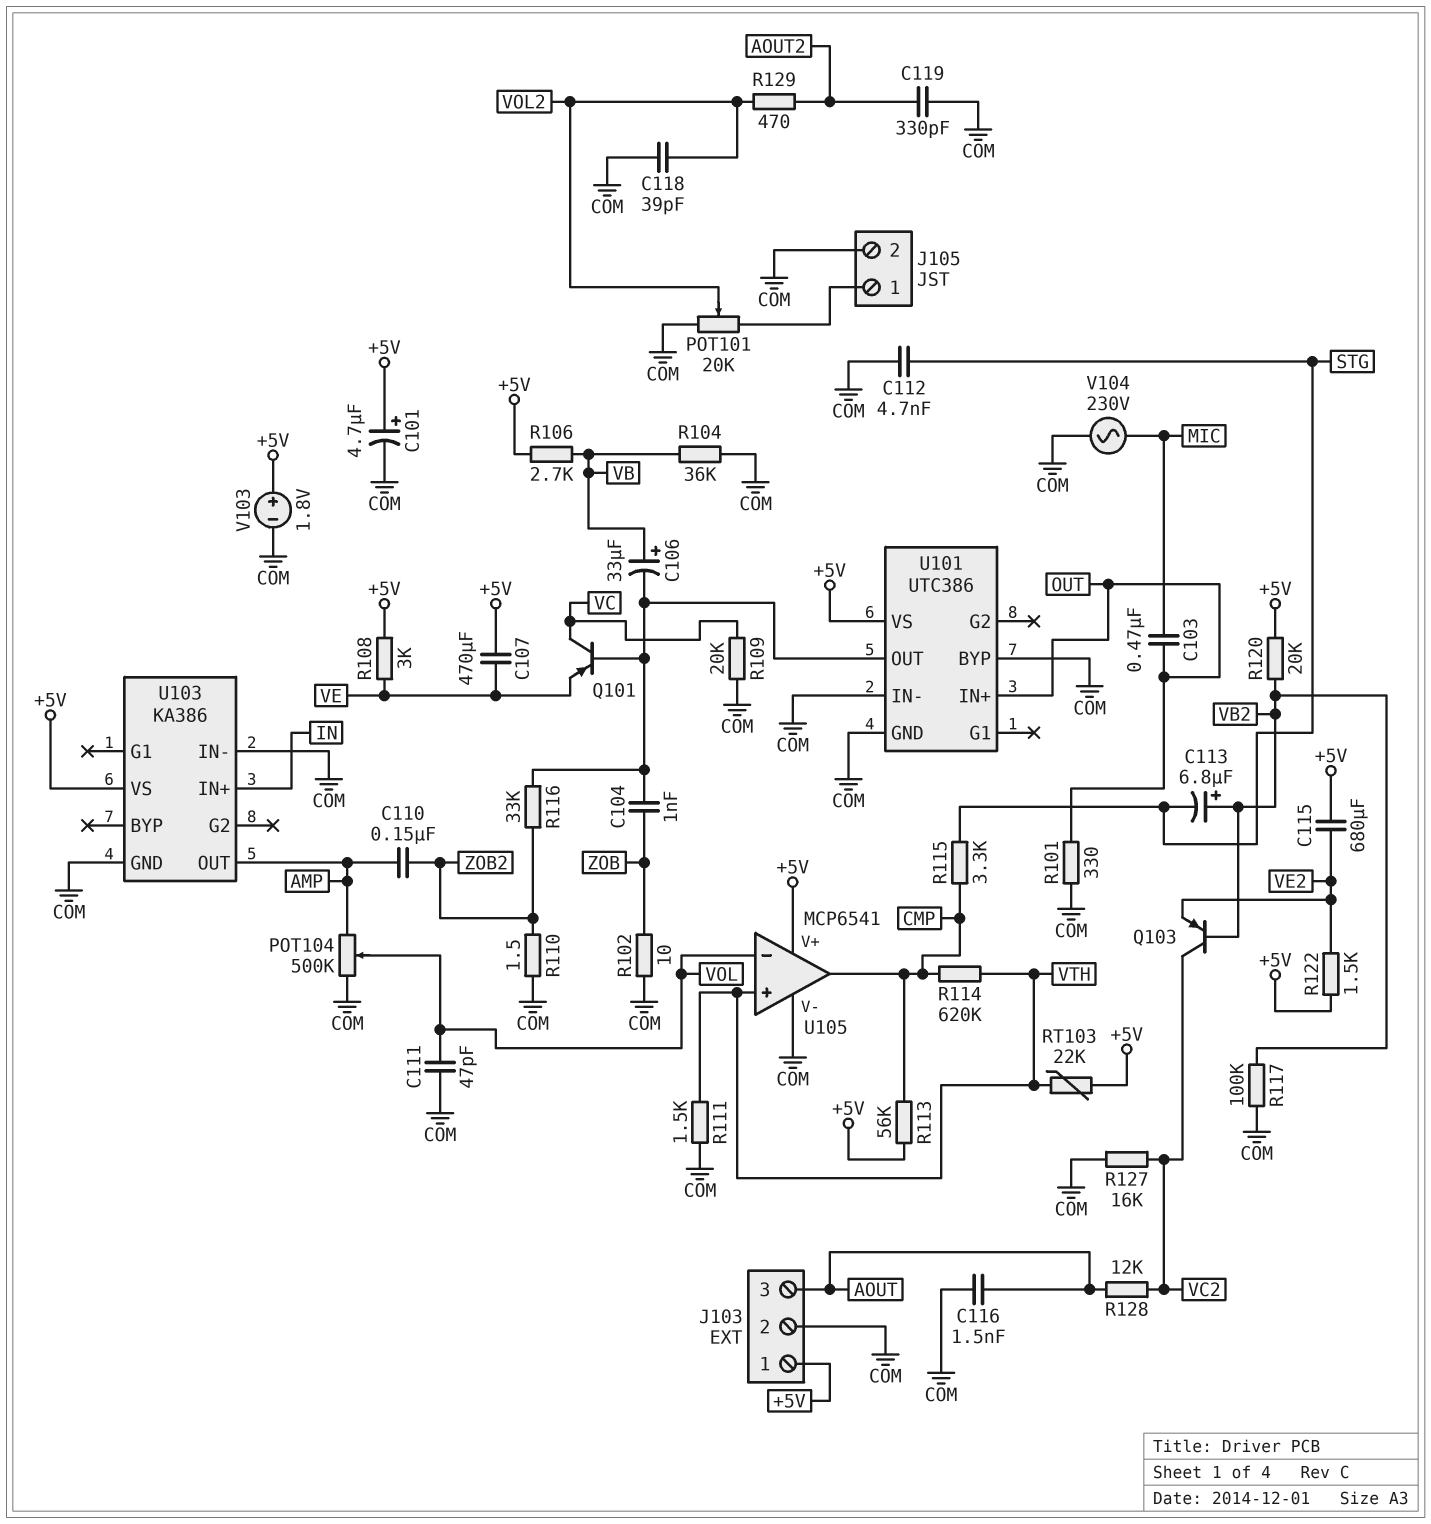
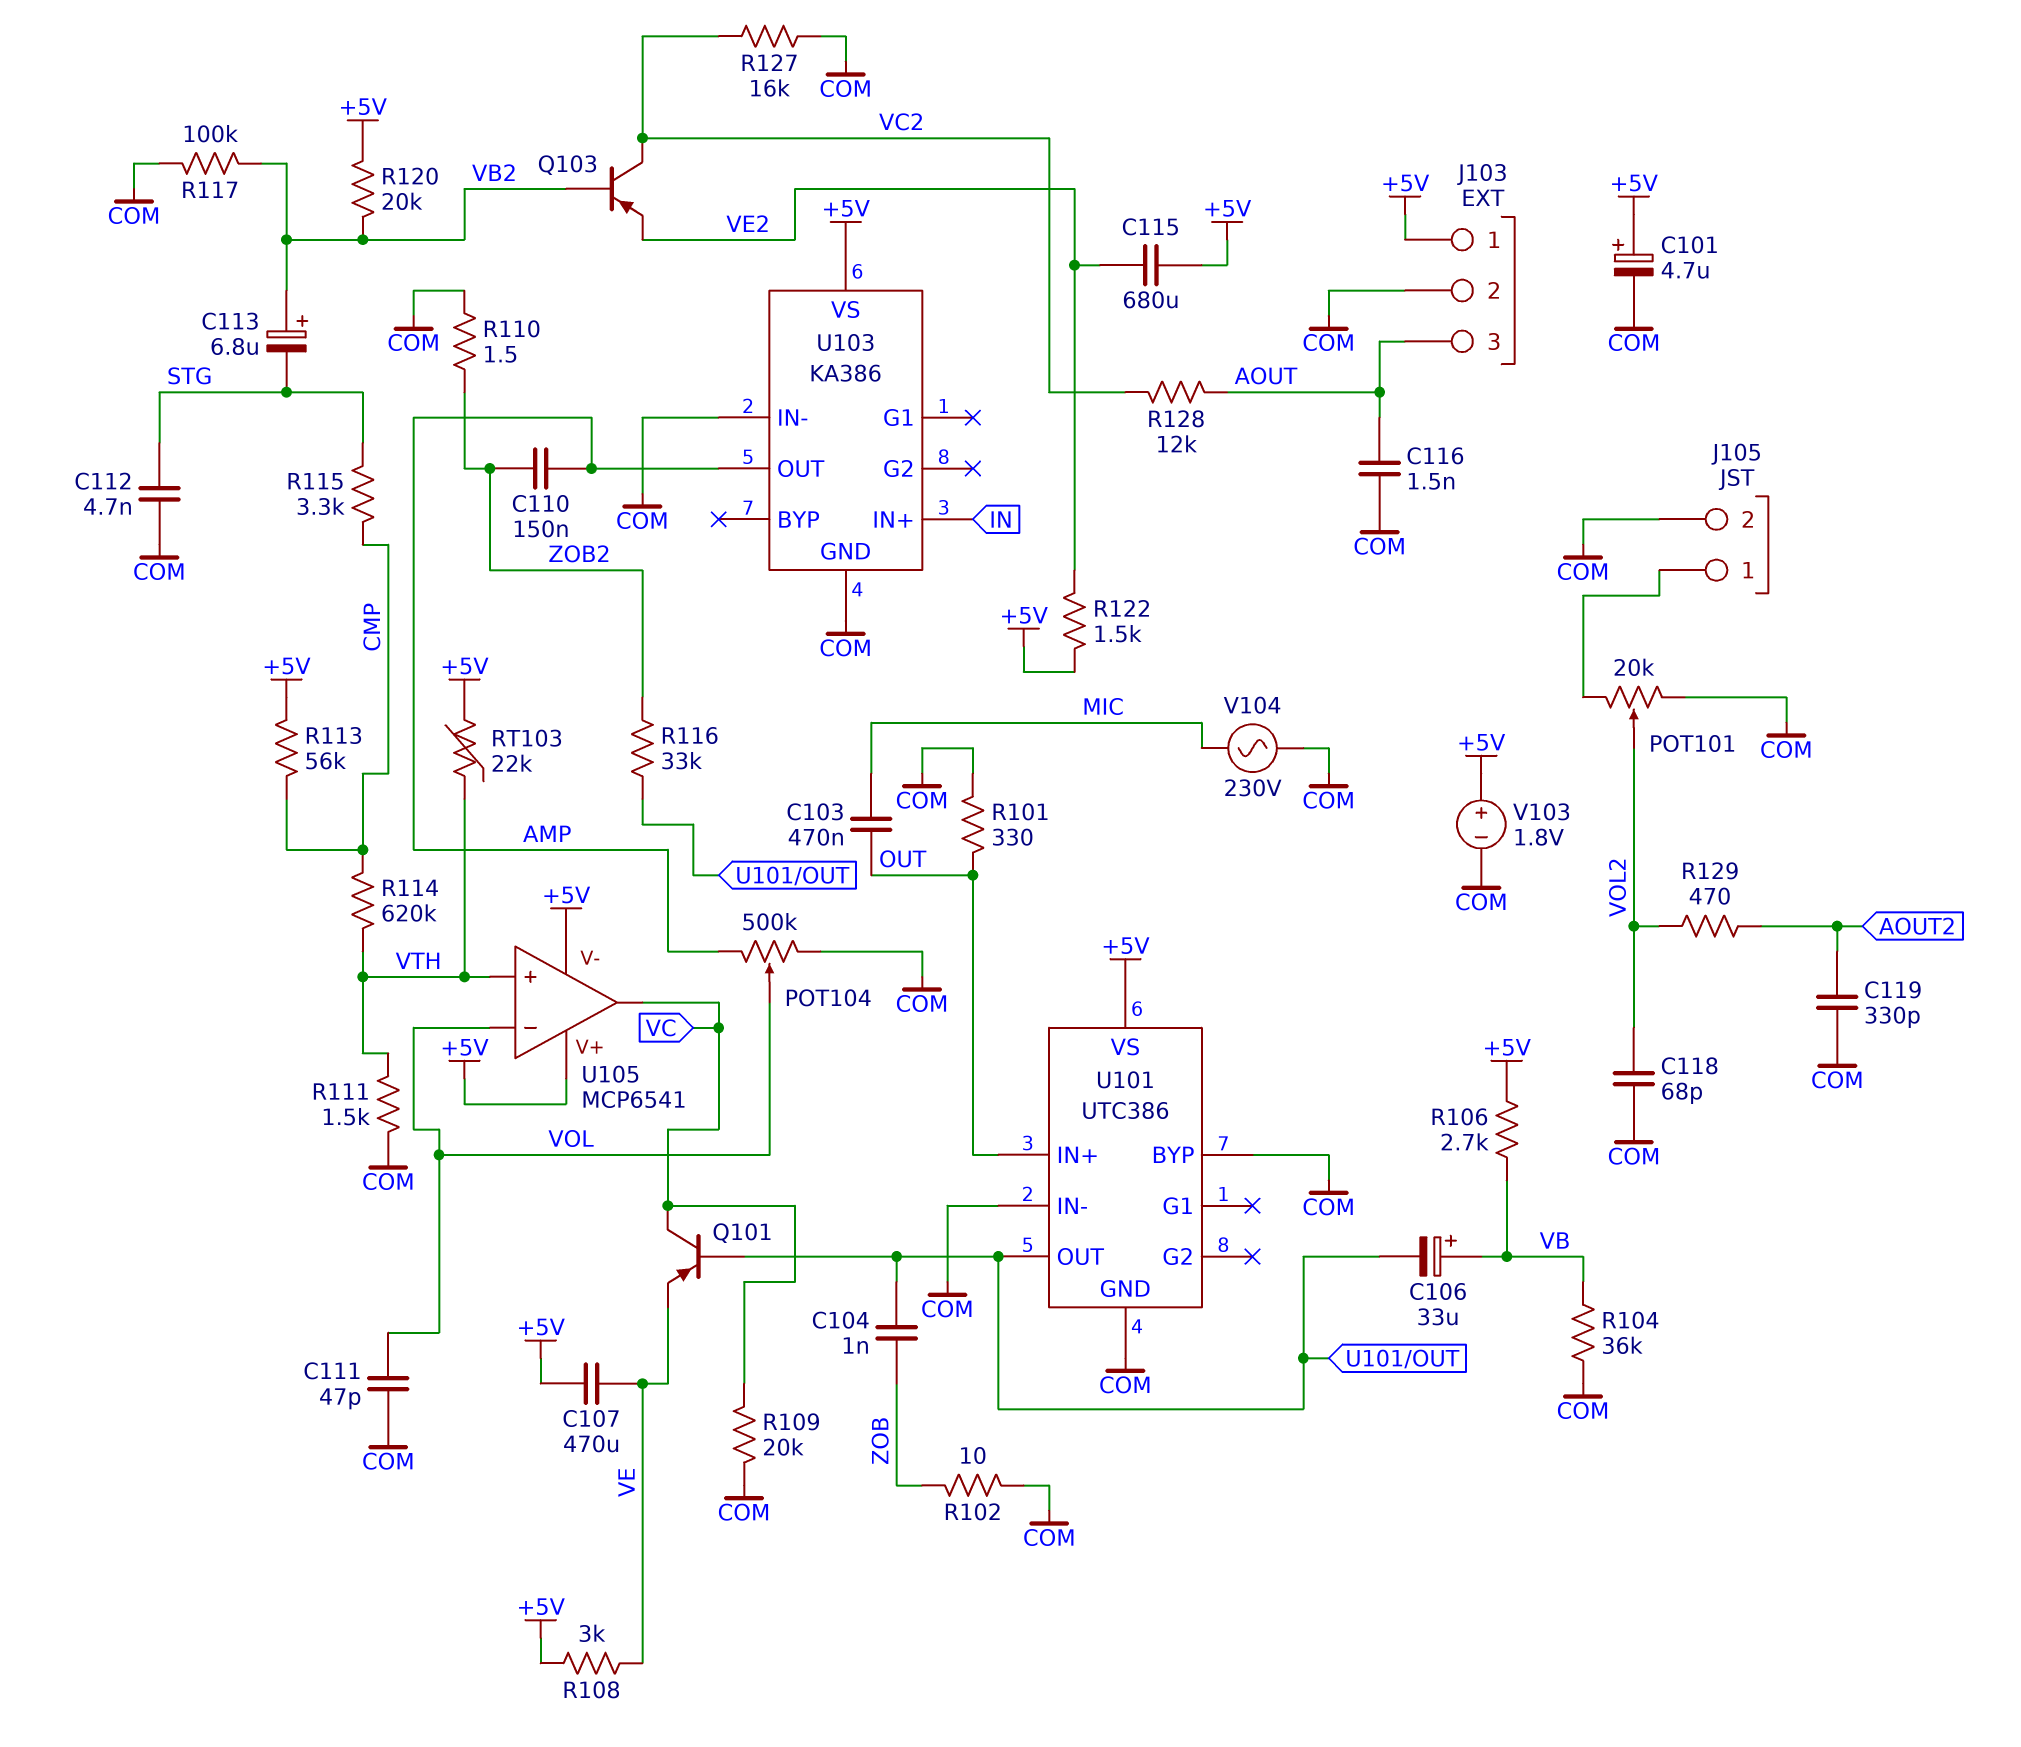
C118: 39pF (COM, VOL2) -> 68pF (COM, VOL2)
U105 pin V-: COM -> +5V
U105 pin out: CMP -> VC

